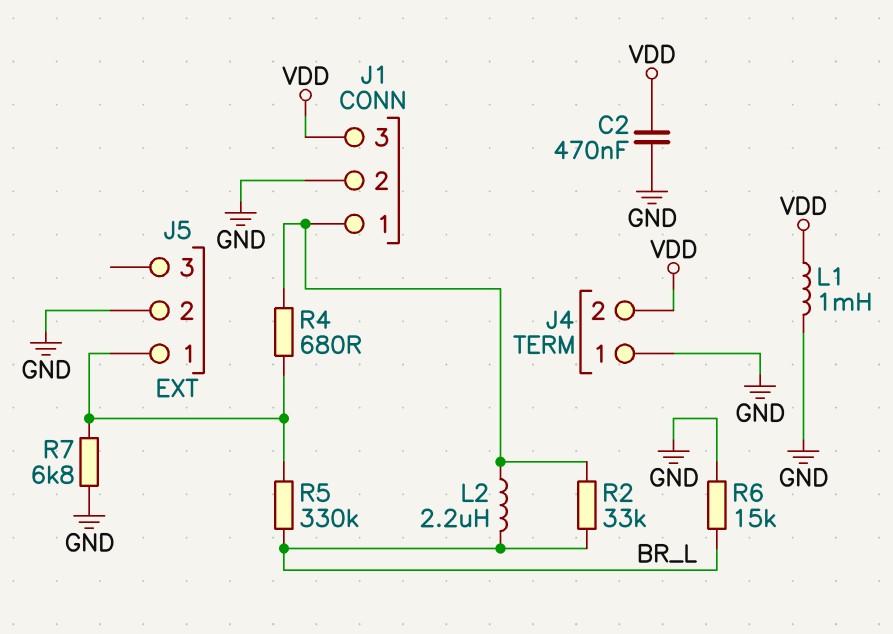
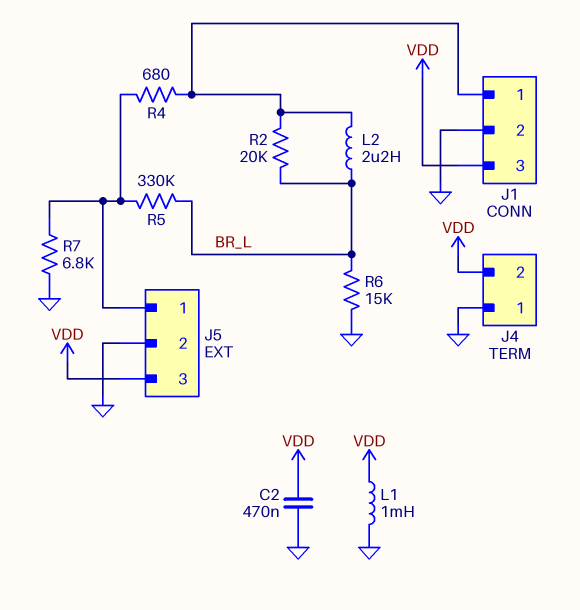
J5 pin 3: none -> VDD
R2: 33k (BR_L, J1/1) -> 20k (BR_L, J1/1)

